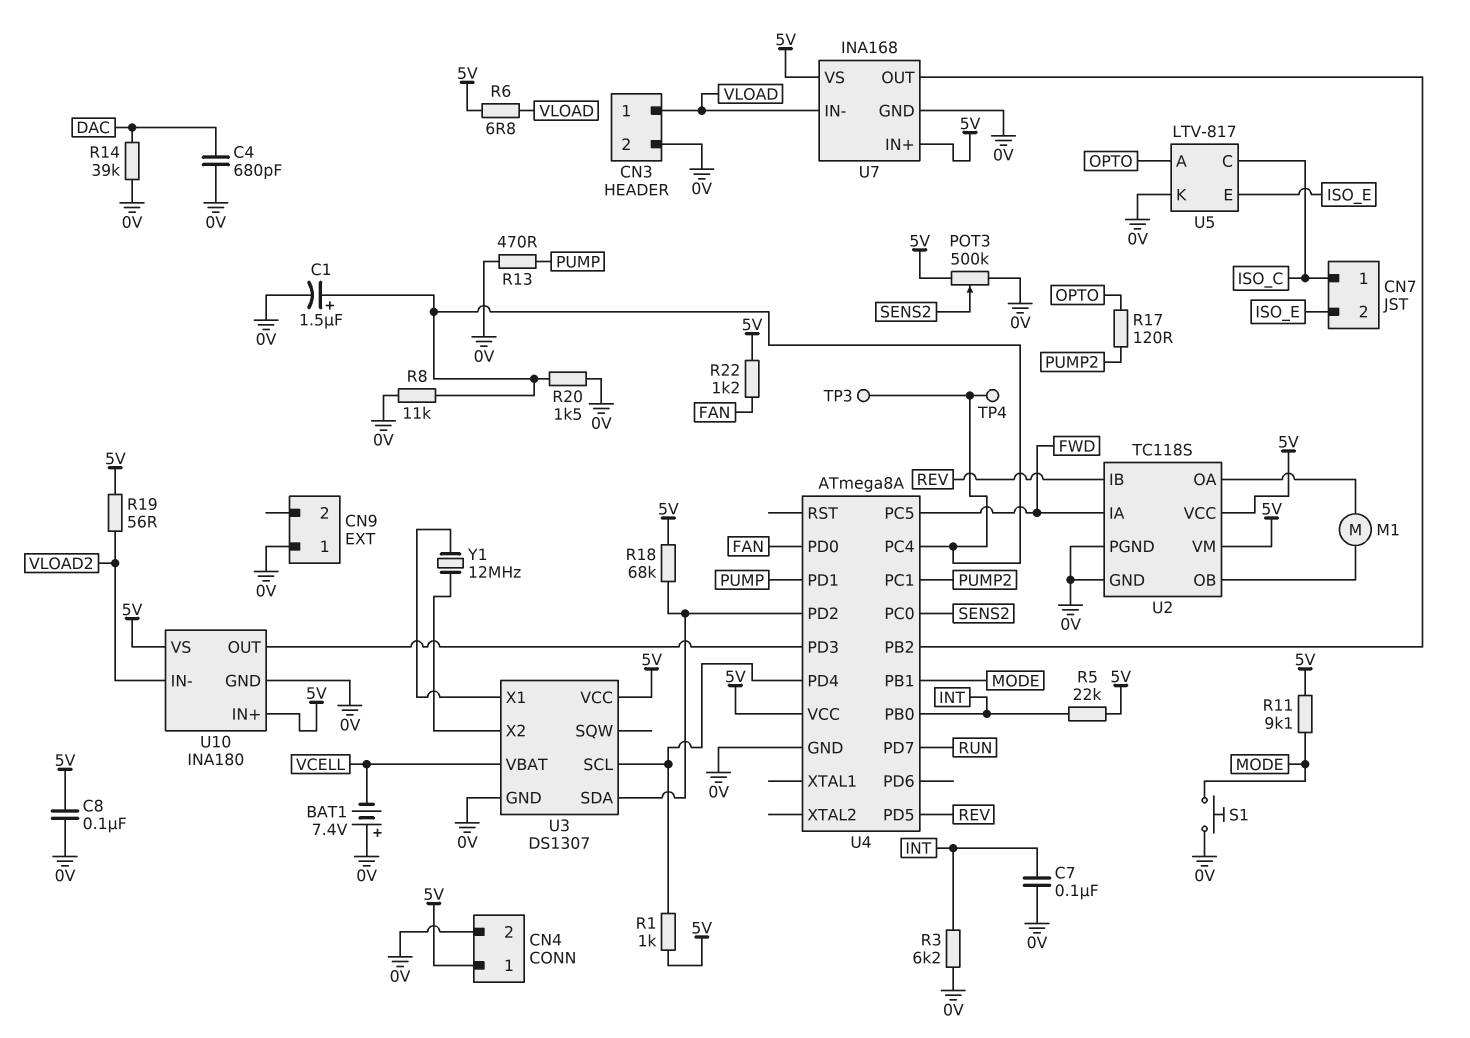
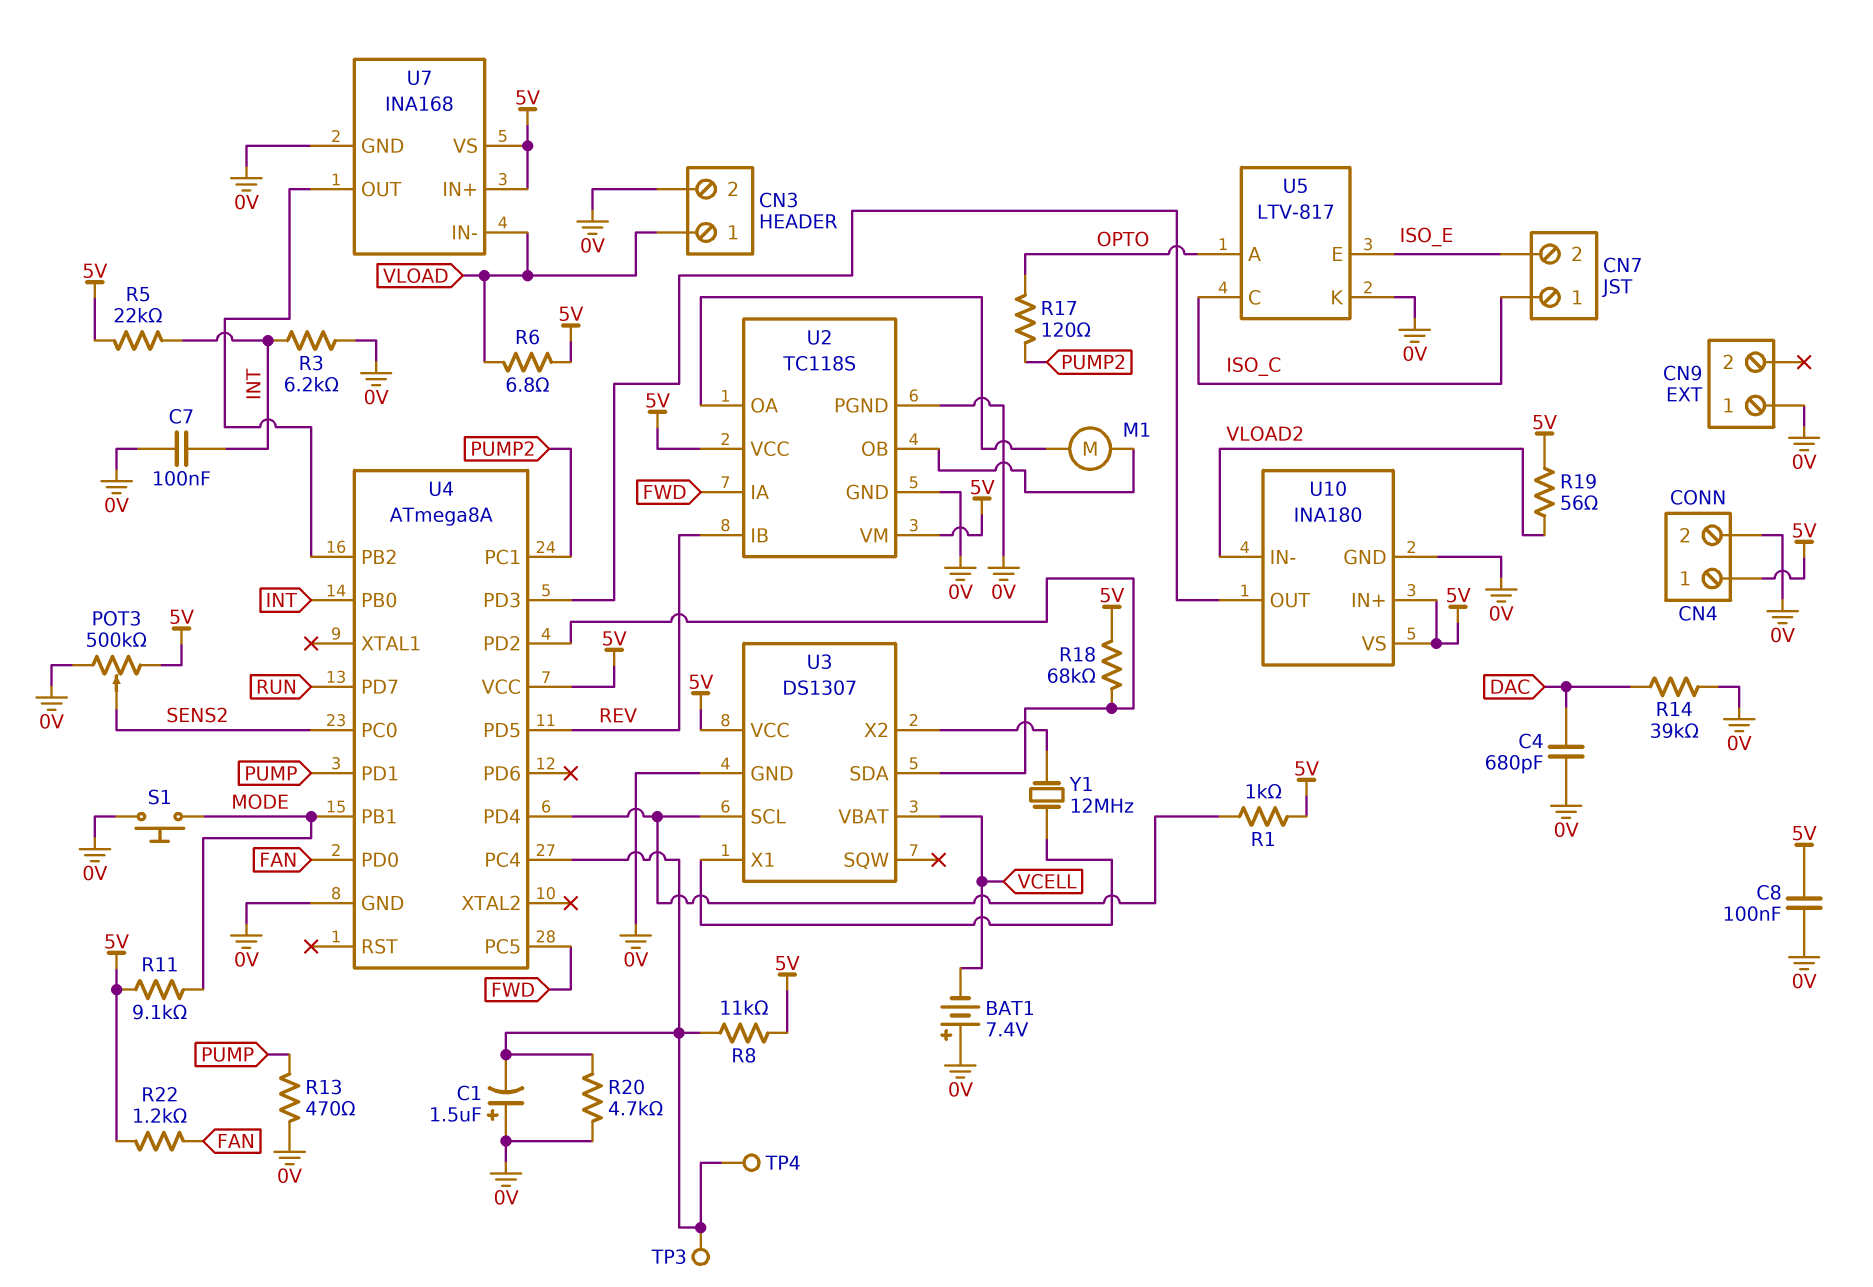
C1: 1.5uF (plus U4/PC4, minus 0V) -> 1.5uF (plus 0V, minus U4/PC4)
R8: 11k (0V, U4/PC4) -> 11k (5V, U4/PC4)
R20: 1.5k (0V, U4/PC4) -> 4.7k (0V, U4/PC4)

